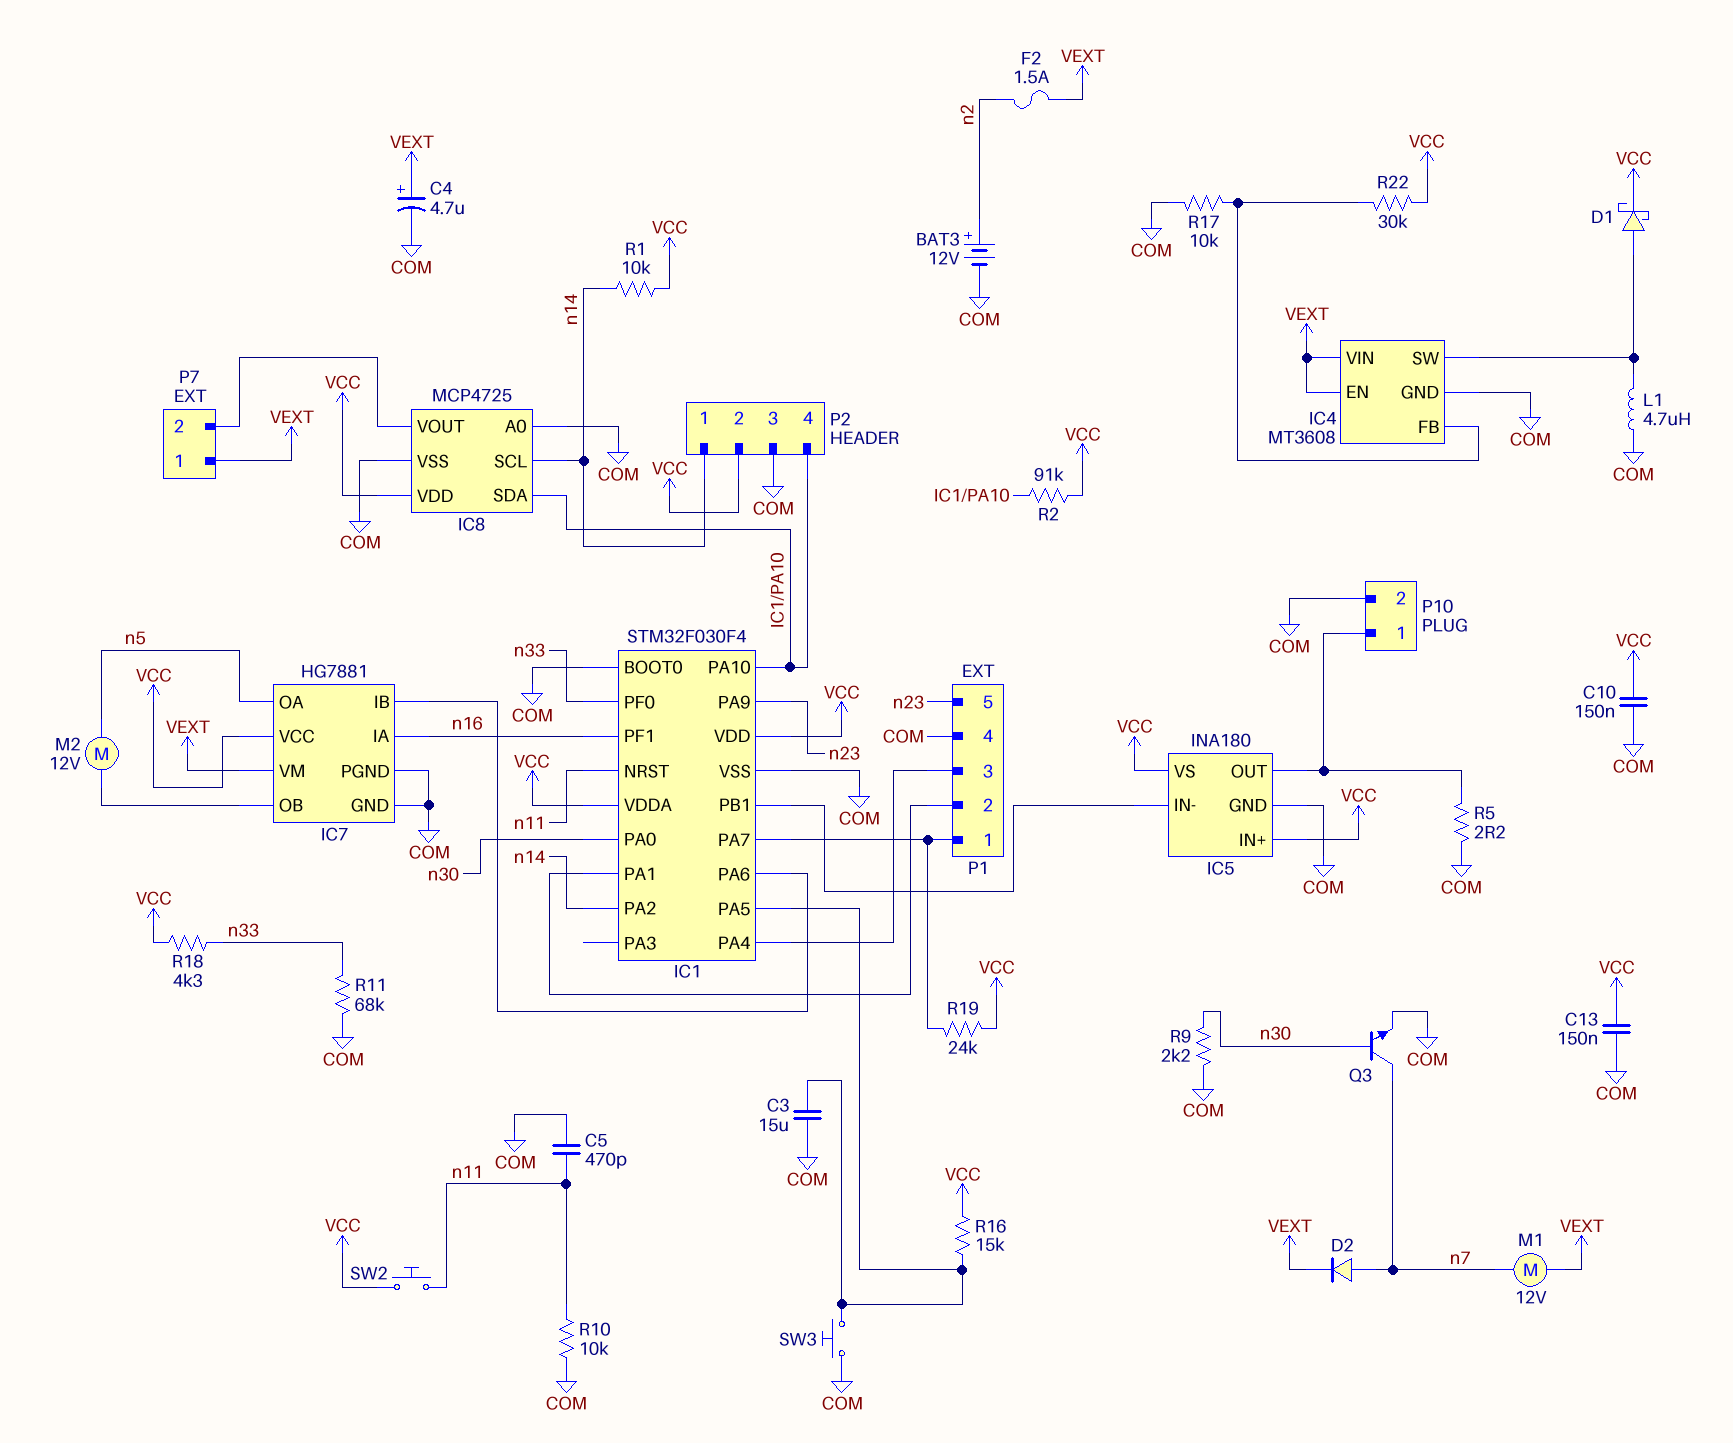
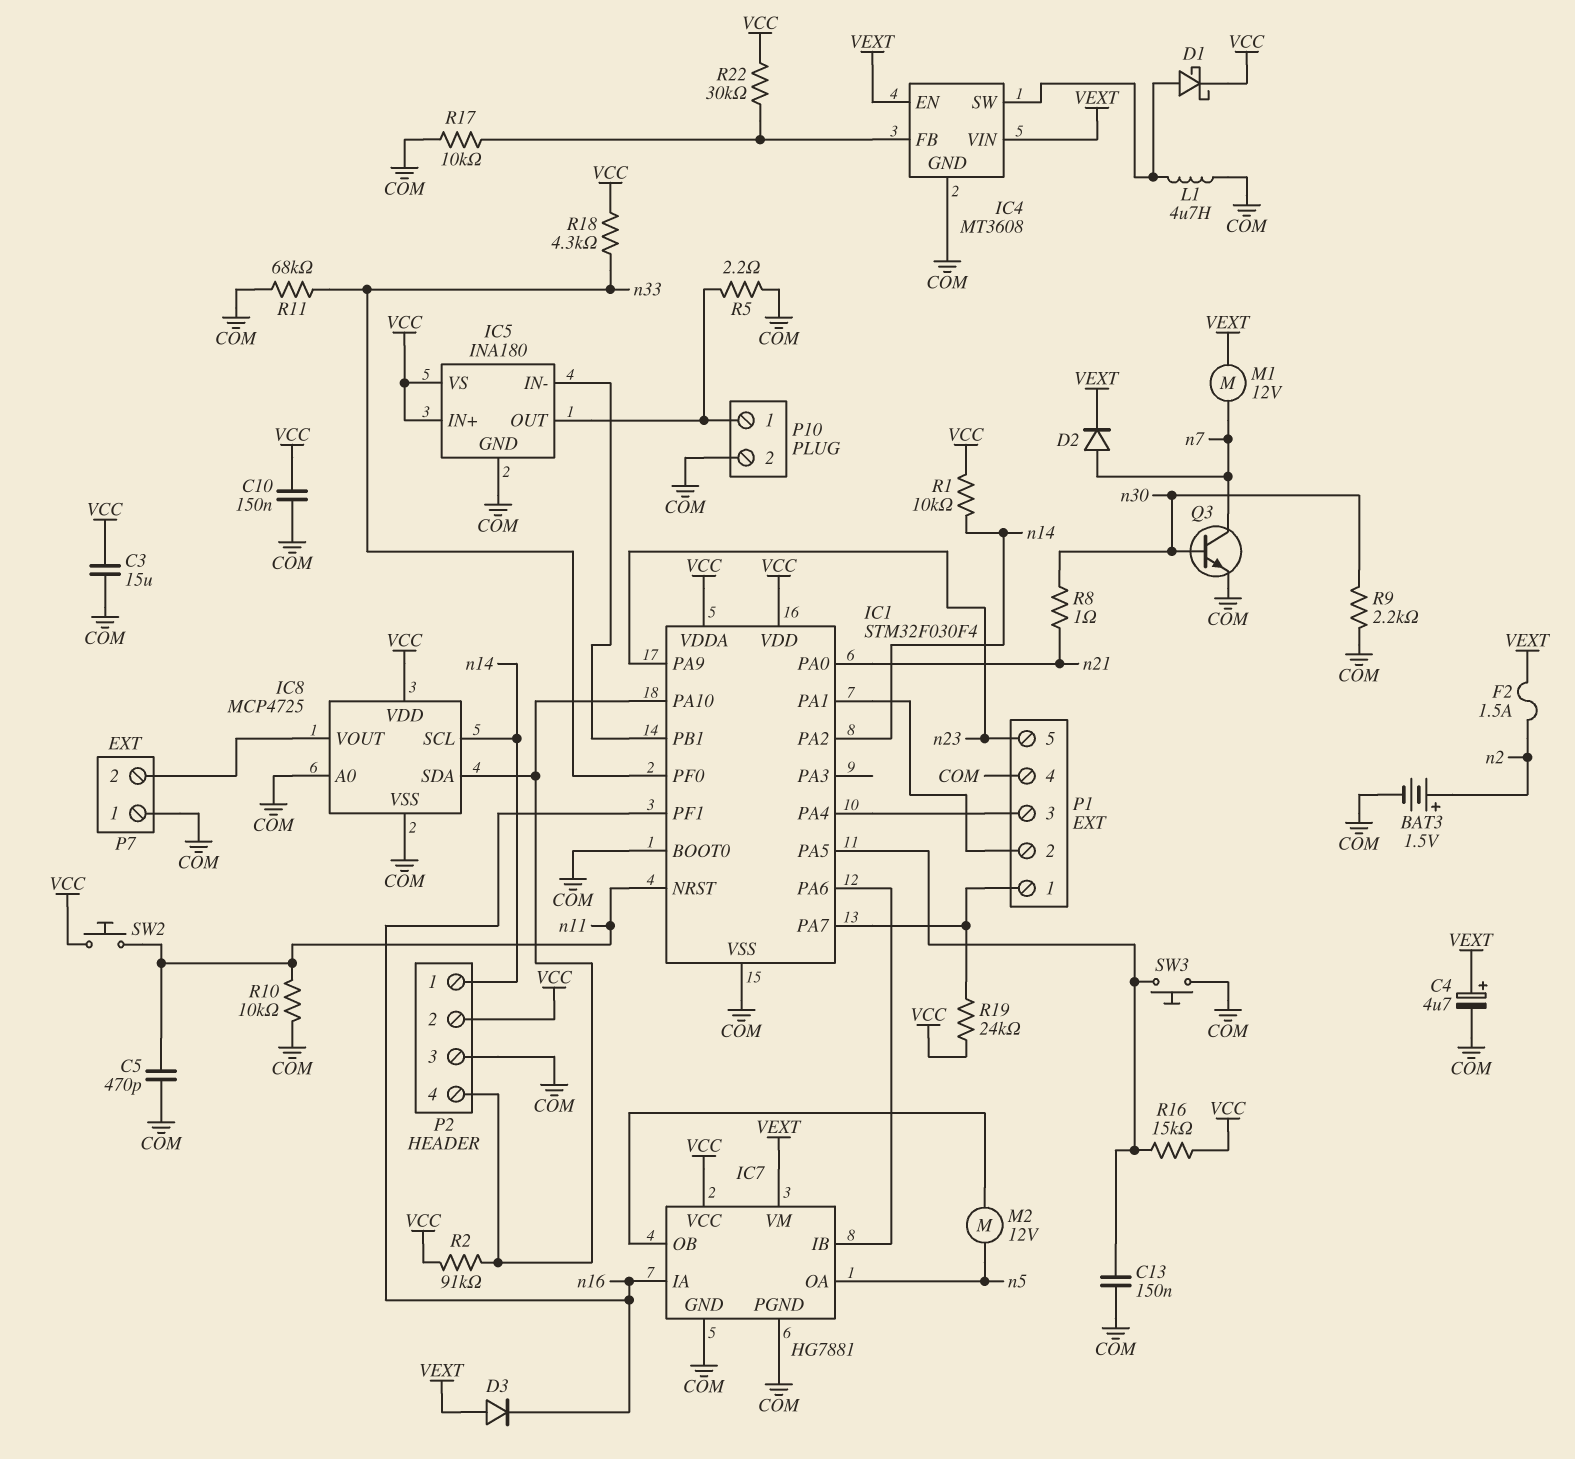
BAT3: 12V (plus n2, minus COM) -> 1.5V (plus n2, minus COM)
C3: 15uF (COM, IC1/PA5) -> 15uF (COM, VCC)
C13: 150nF (COM, VCC) -> 150nF (COM, IC1/PA5)
D3: none -> diode (A VEXT, K n16)
IC1 pin PA0: n30 -> n21
P7 pin 1: VEXT -> COM
R8: none -> 1 (n21, n30)

